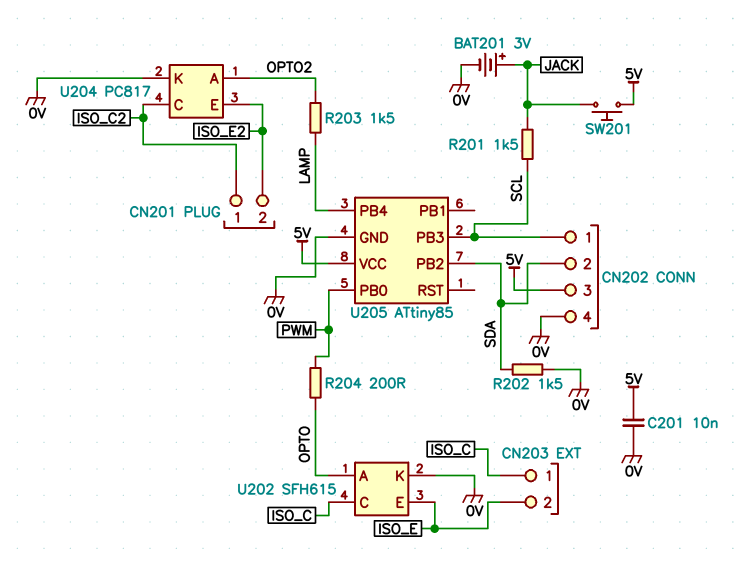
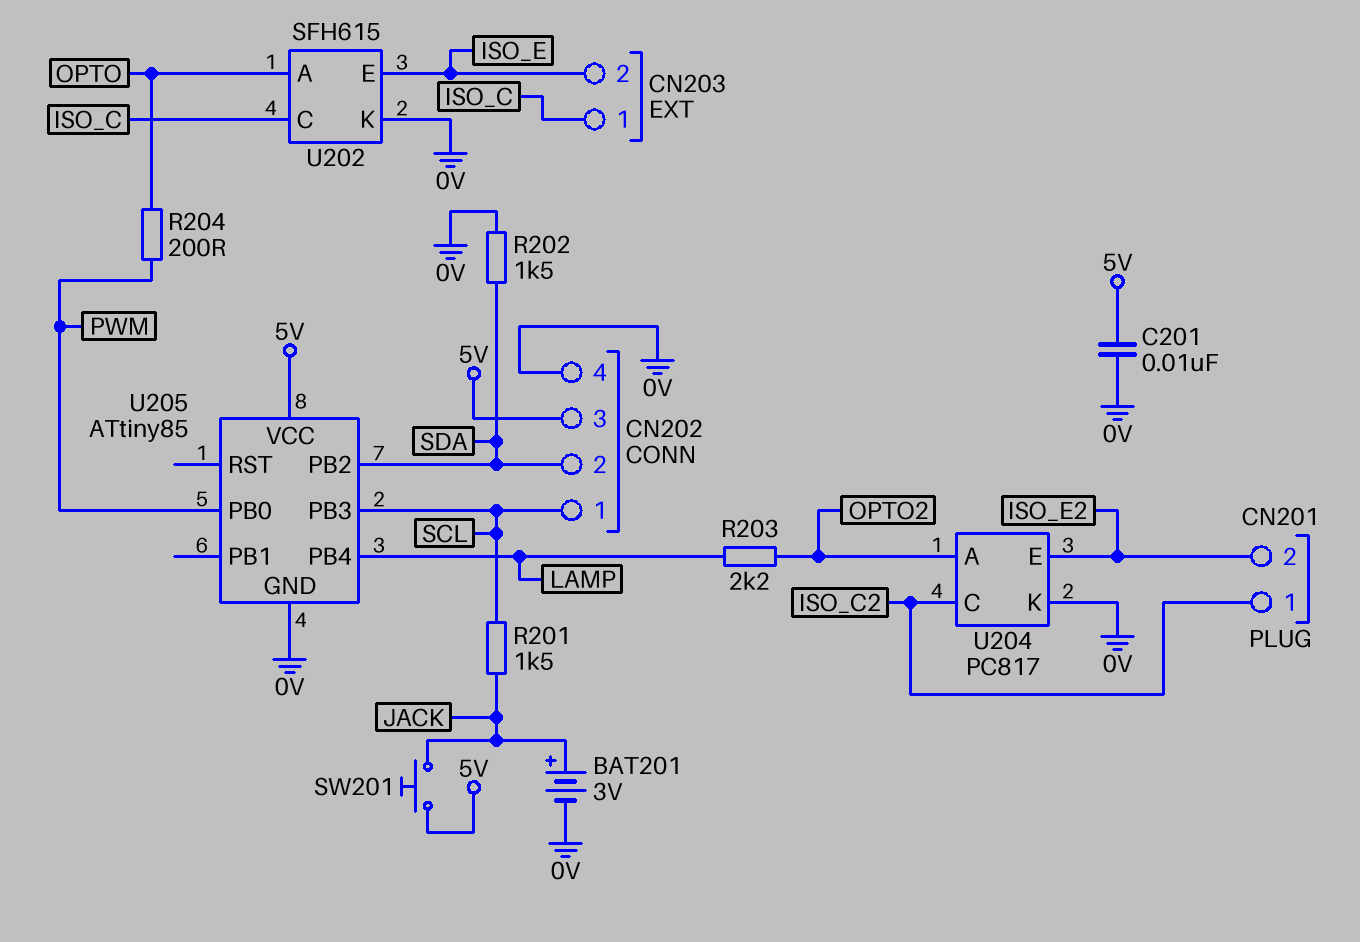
R203: 1.5k (LAMP, OPTO2) -> 2.2k (LAMP, OPTO2)

